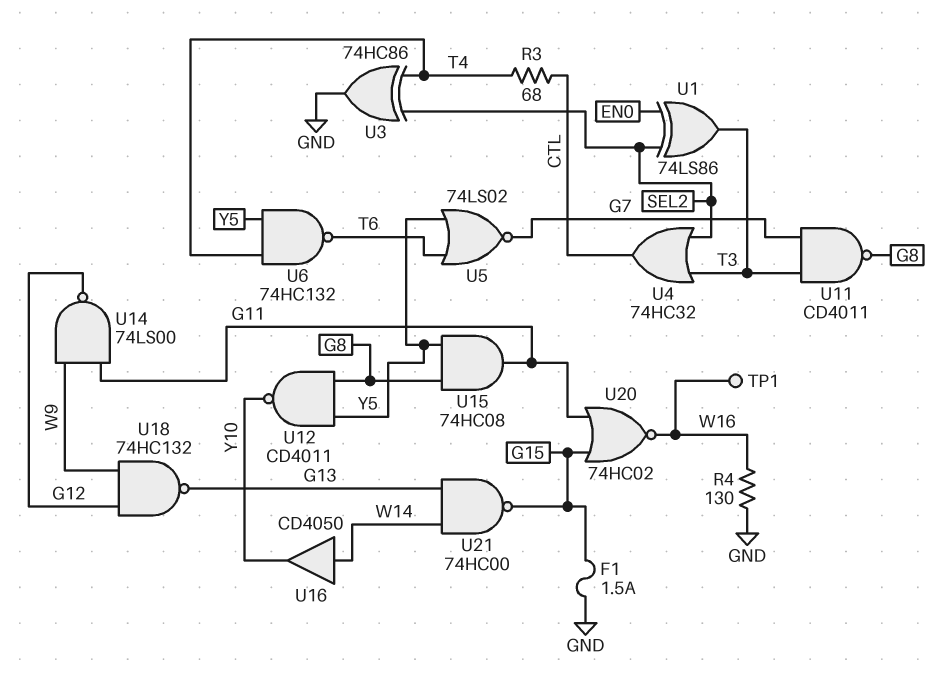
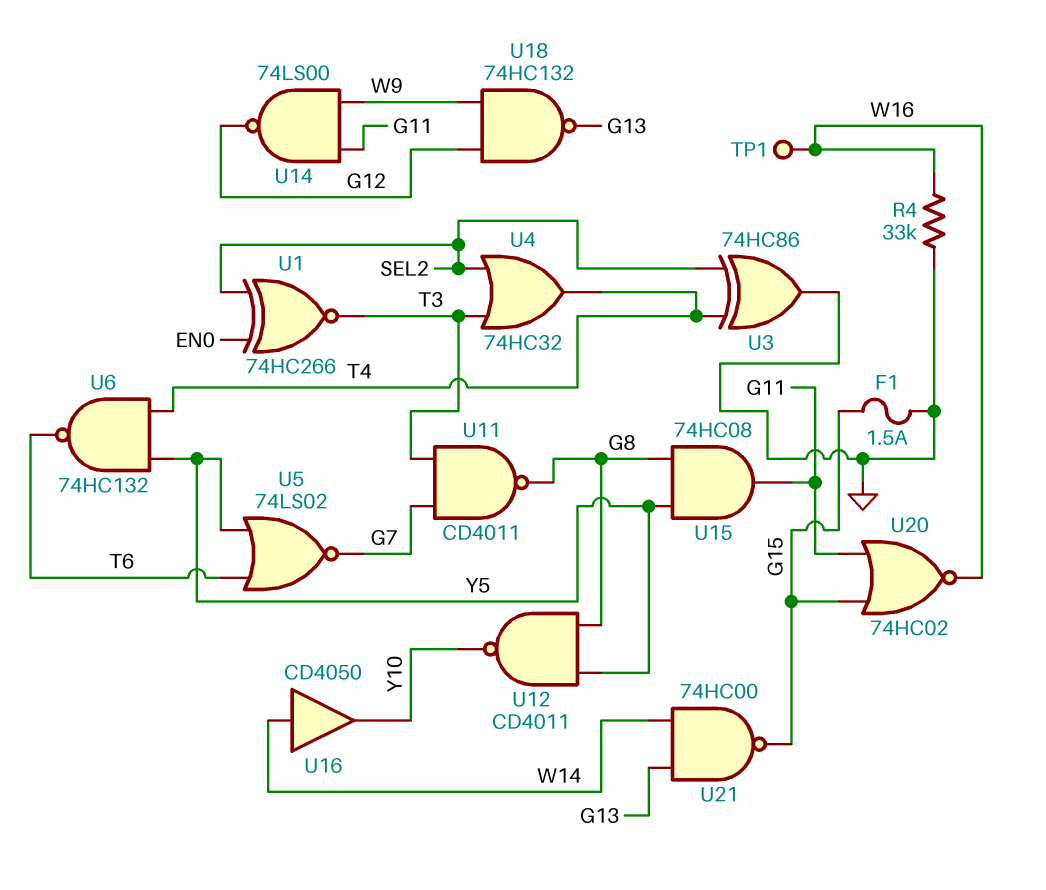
R3: 68 (CTL, T4) -> none
R4: 130 (GND, W16) -> 33k (GND, W16)
U1: XOR 74LS86 (in EN0, in SEL2, out T3) -> XNOR 74HC266 (in EN0, in SEL2, out T3)
U4: OR 74HC32 (in SEL2, in T3, out CTL) -> OR 74HC32 (in SEL2, in T3, out T4)

